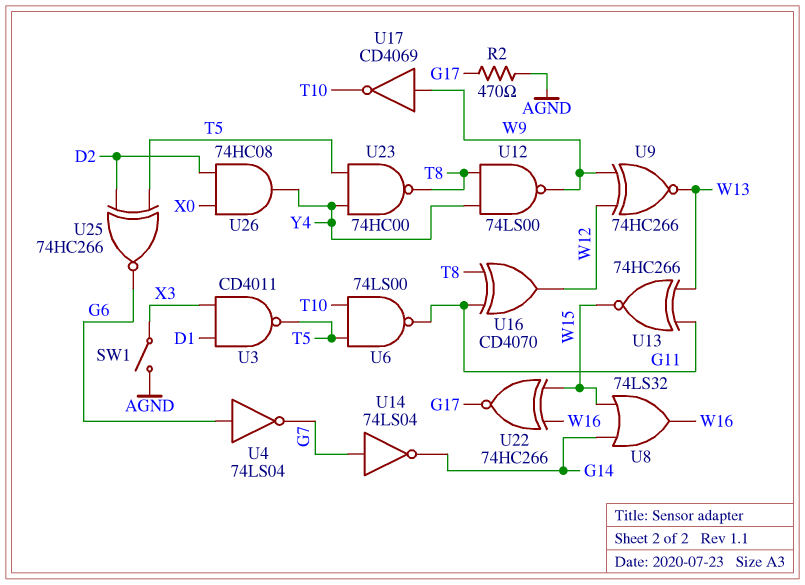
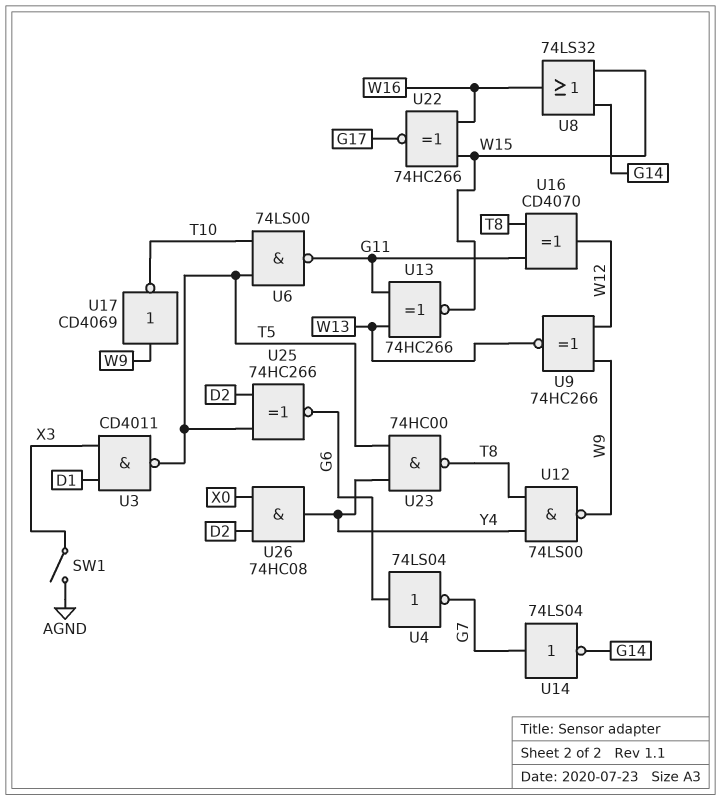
R2: 470 (AGND, G17) -> none

